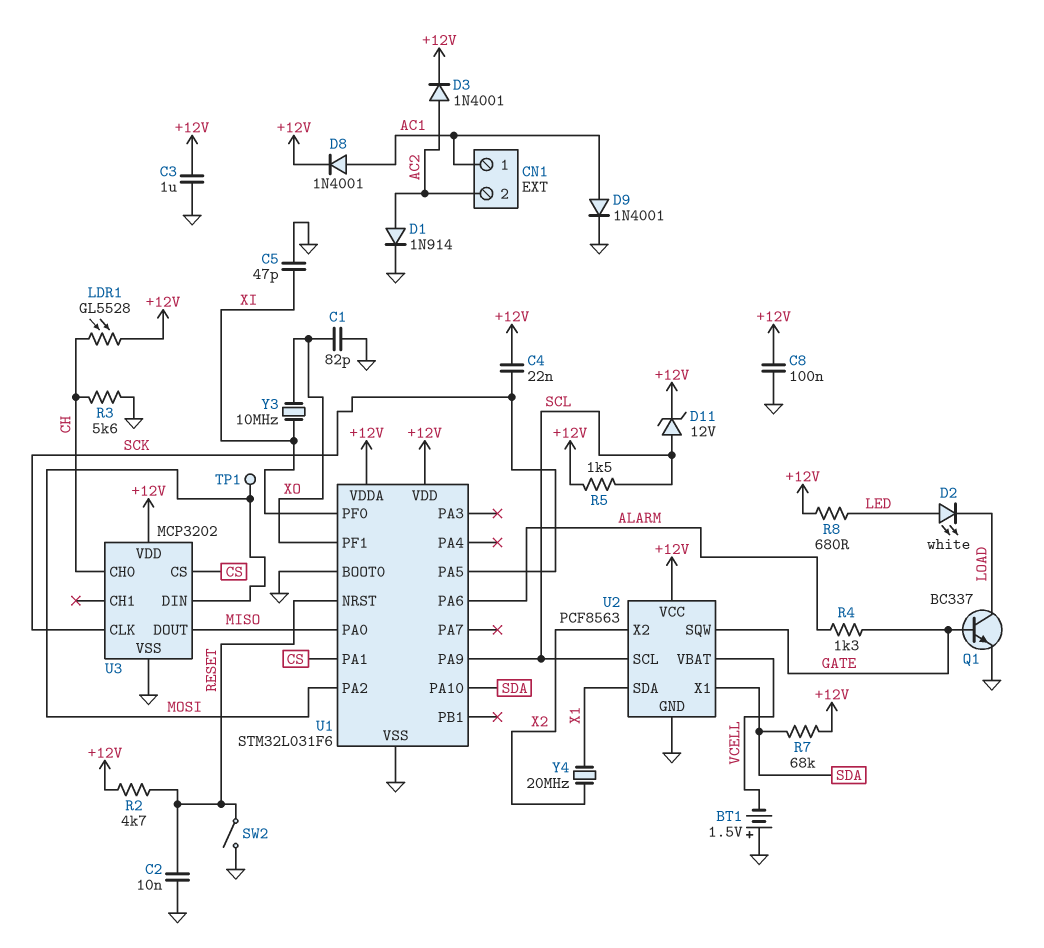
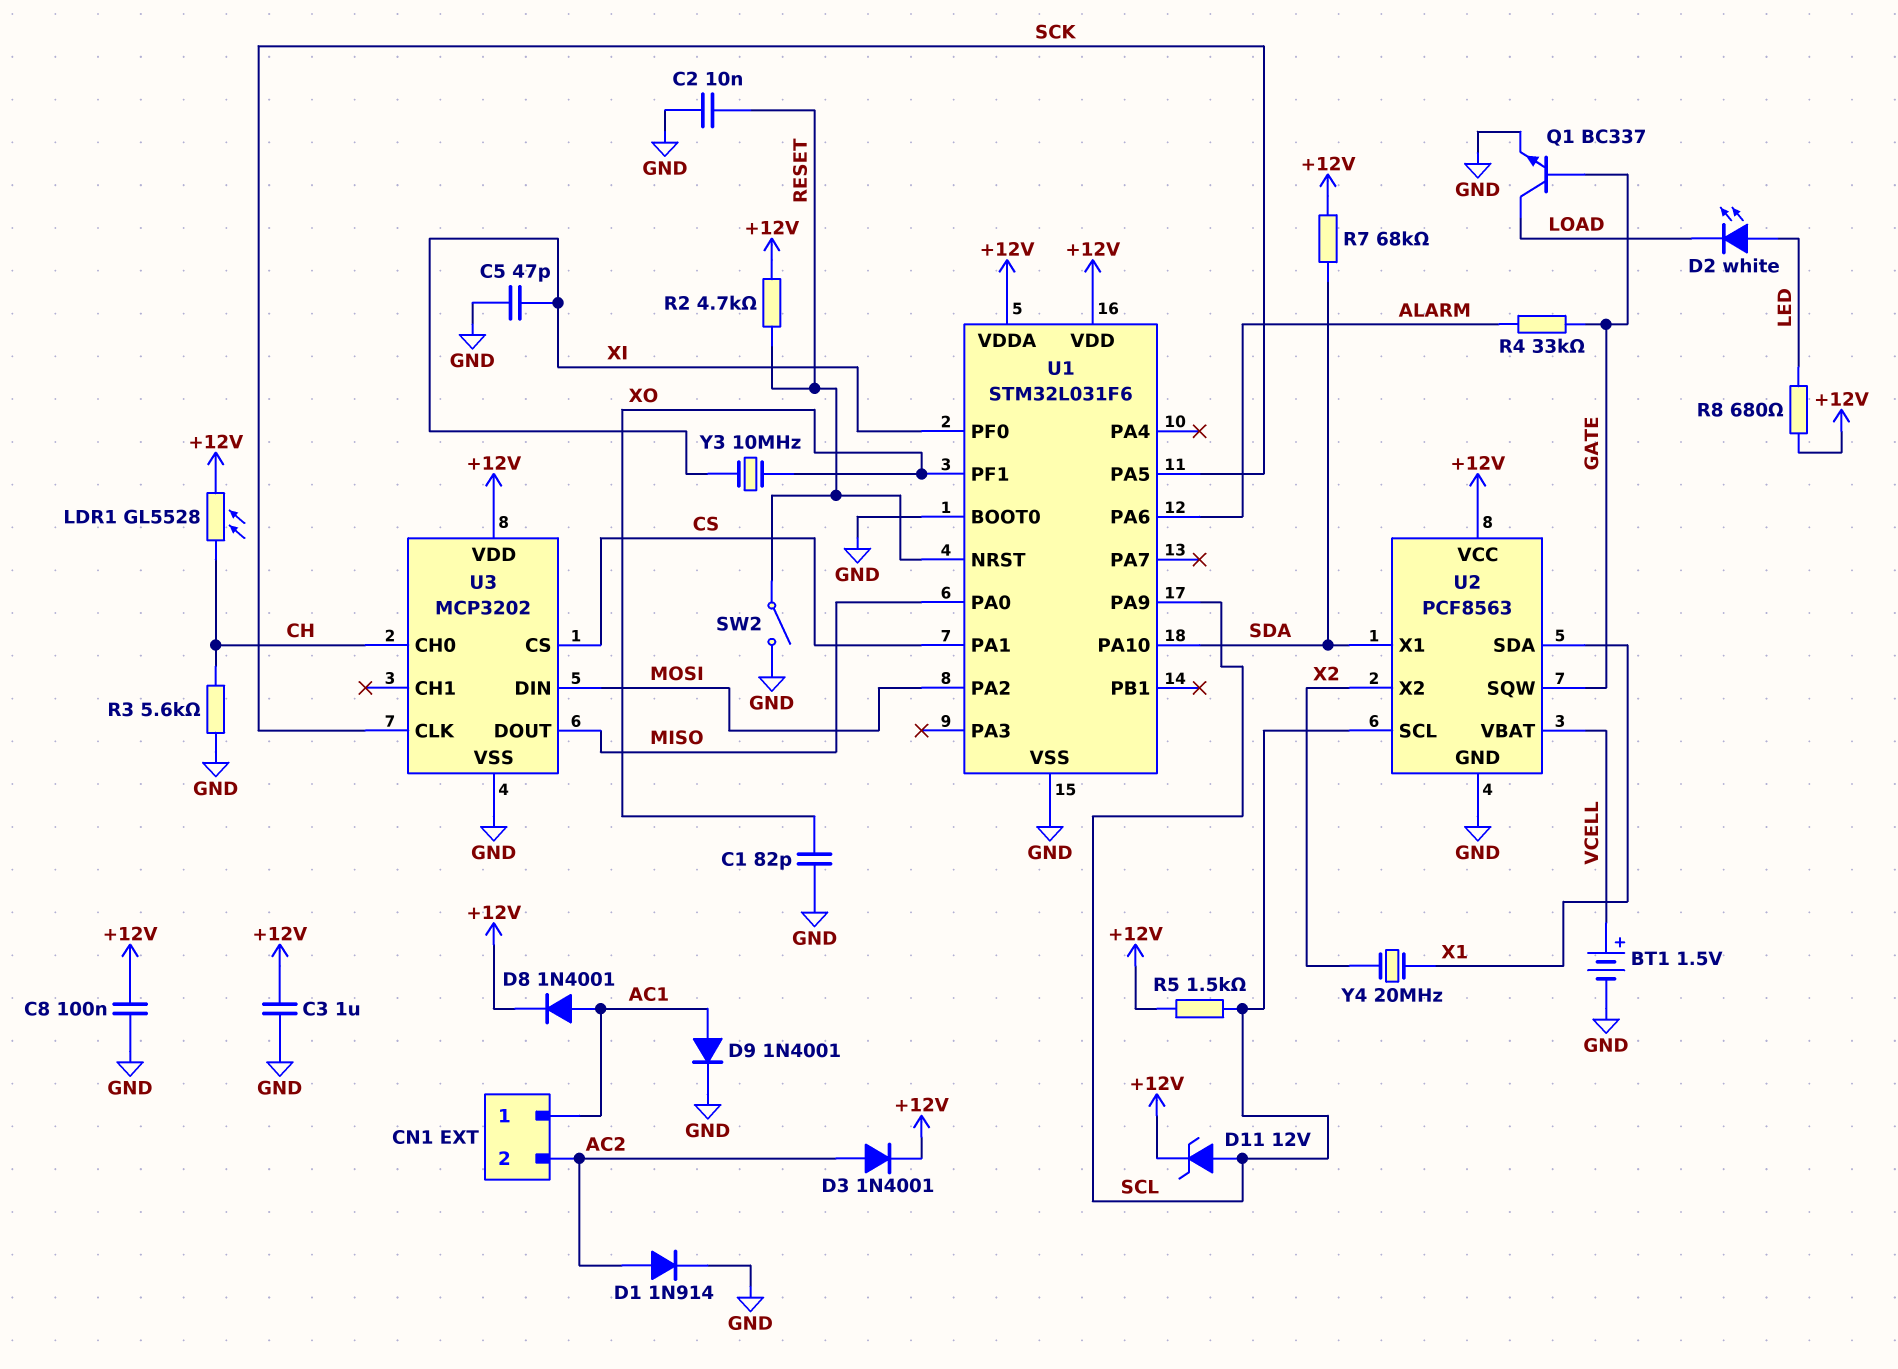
BT1: 1.5V (plus GND, minus VCELL) -> 1.5V (plus VCELL, minus GND)
C4: 22nF (+12V, SCK) -> none
R4: 1.3k (ALARM, GATE) -> 33k (ALARM, GATE)
TP1: test point (MOSI) -> none

